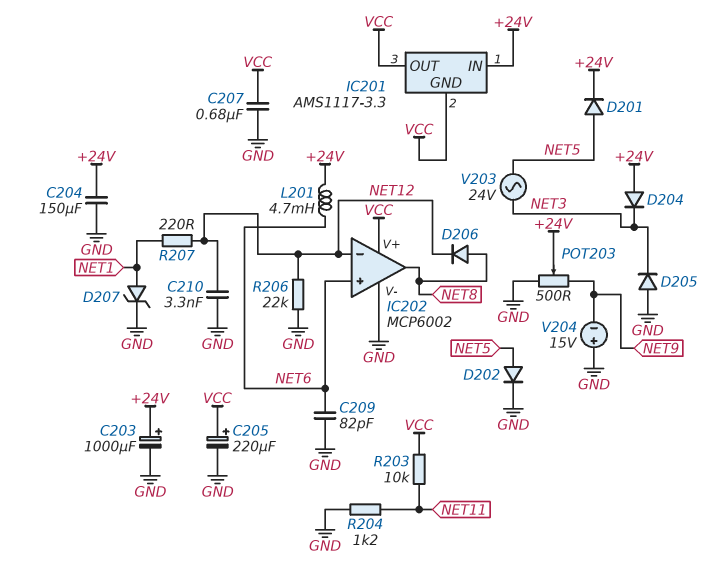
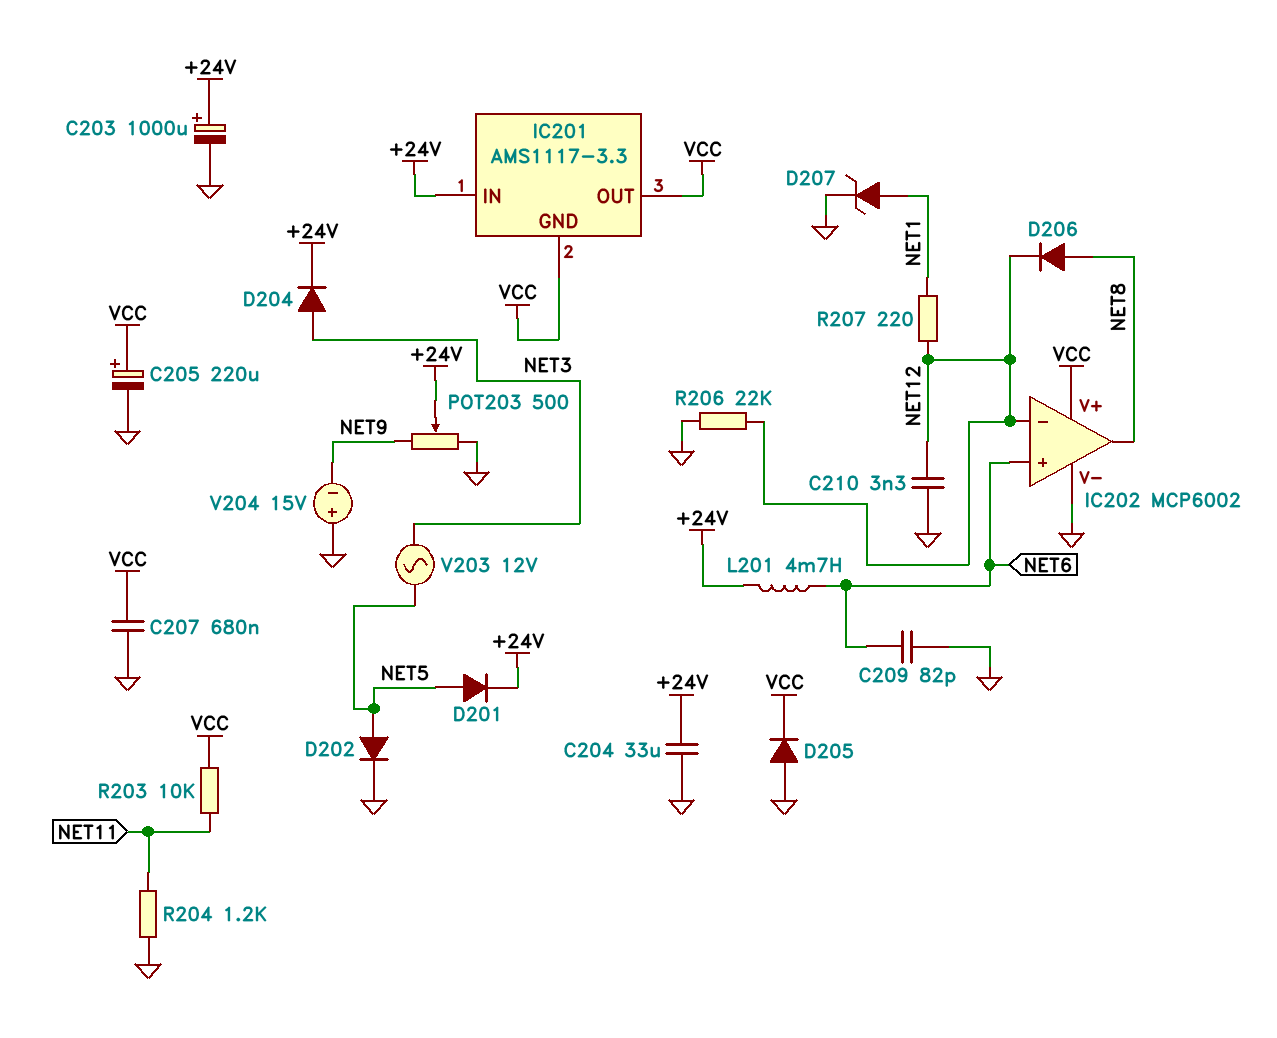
C204: 150uF (+24V, GND) -> 33uF (+24V, GND)
D204: diode (A +24V, K NET3) -> diode (A NET3, K +24V)
D205: diode (A GND, K NET3) -> diode (A GND, K VCC)
V203: AC 24V (NET3, NET5) -> AC 12V (NET3, NET5)

